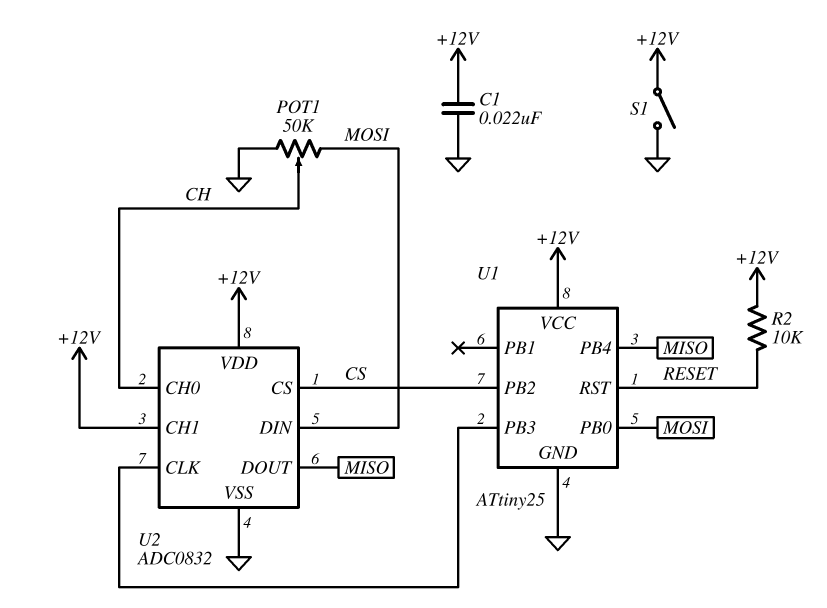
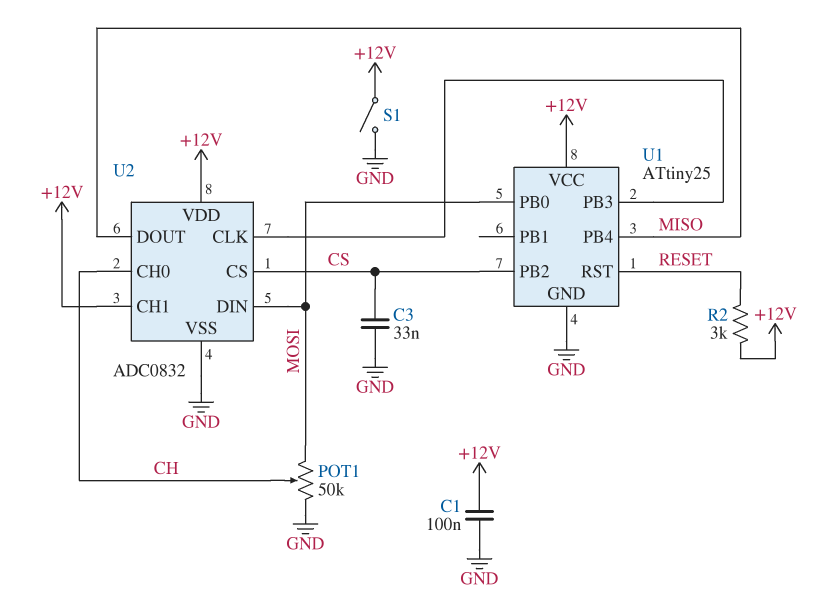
C1: 22nF (+12V, GND) -> 100nF (+12V, GND)
C3: none -> 33nF (CS, GND)
R2: 10k (+12V, RESET) -> 3k (+12V, RESET)

